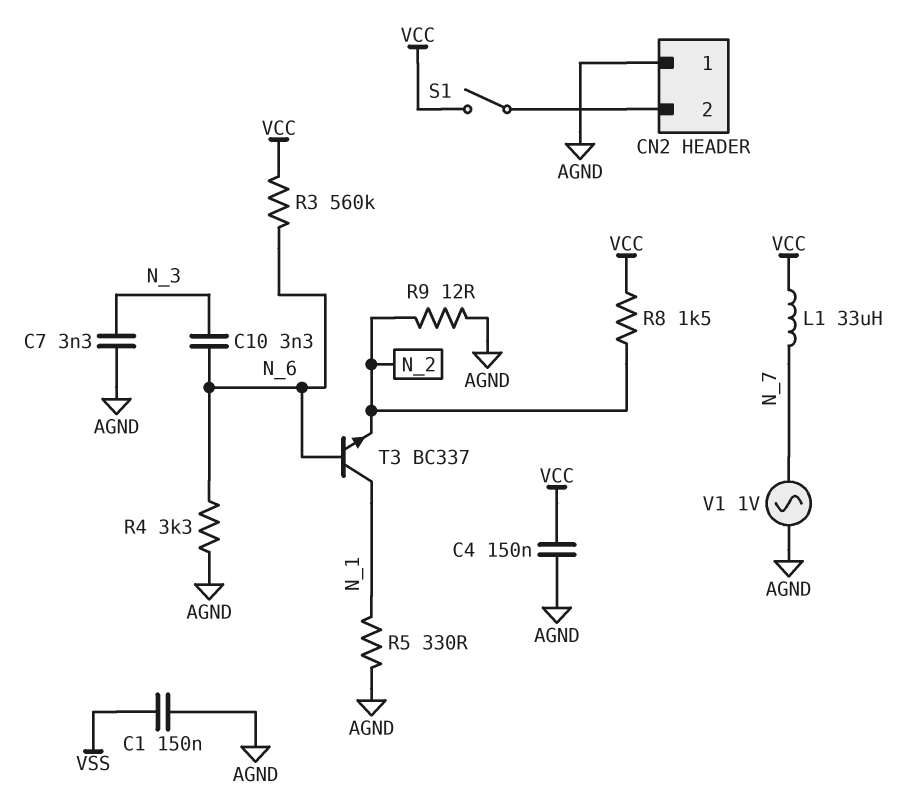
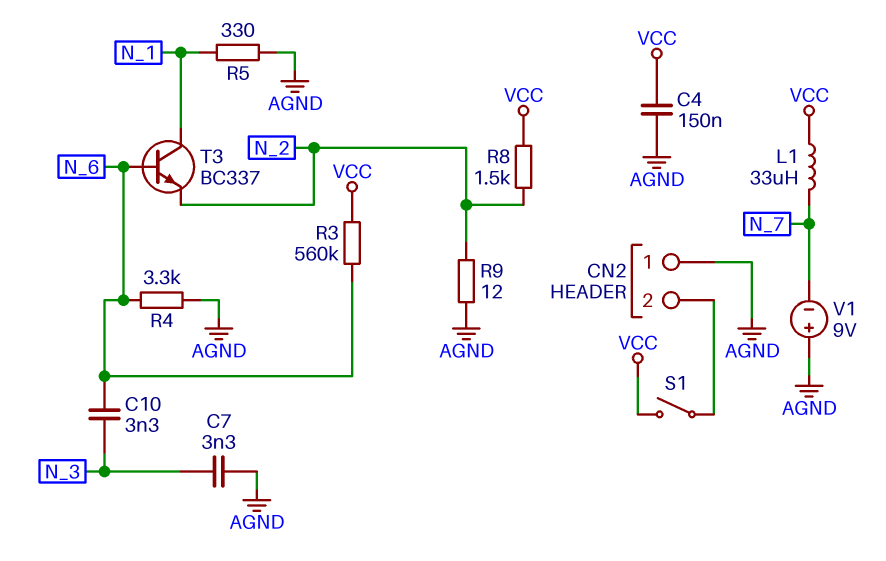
C1: 150nF (AGND, VSS) -> none
V1: AC 1V (AGND, N_7) -> 9V (plus AGND, minus N_7)

